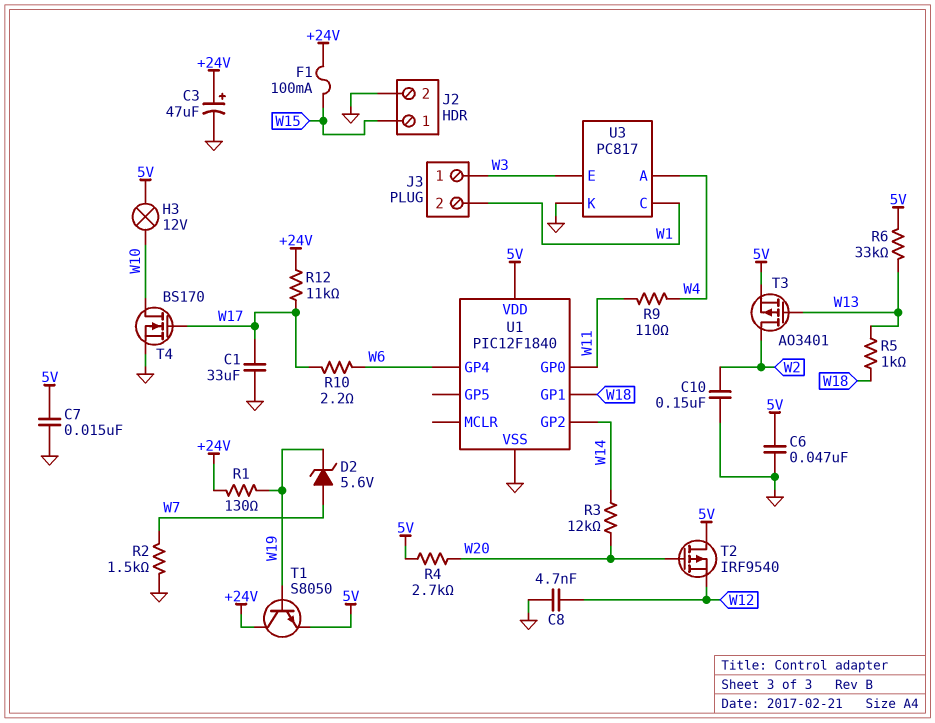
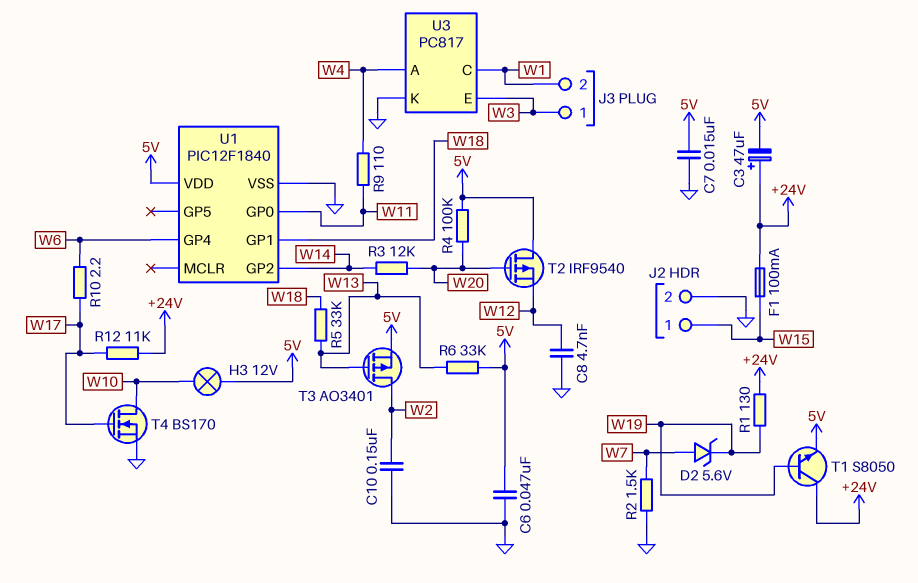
C1: 33uF (GND, W17) -> none
C3: 47uF (plus +24V, minus GND) -> 47uF (plus +24V, minus 5V)
R4: 2.7k (5V, W20) -> 100k (5V, W20)
R5: 1k (W13, W18) -> 33k (W13, W18)

